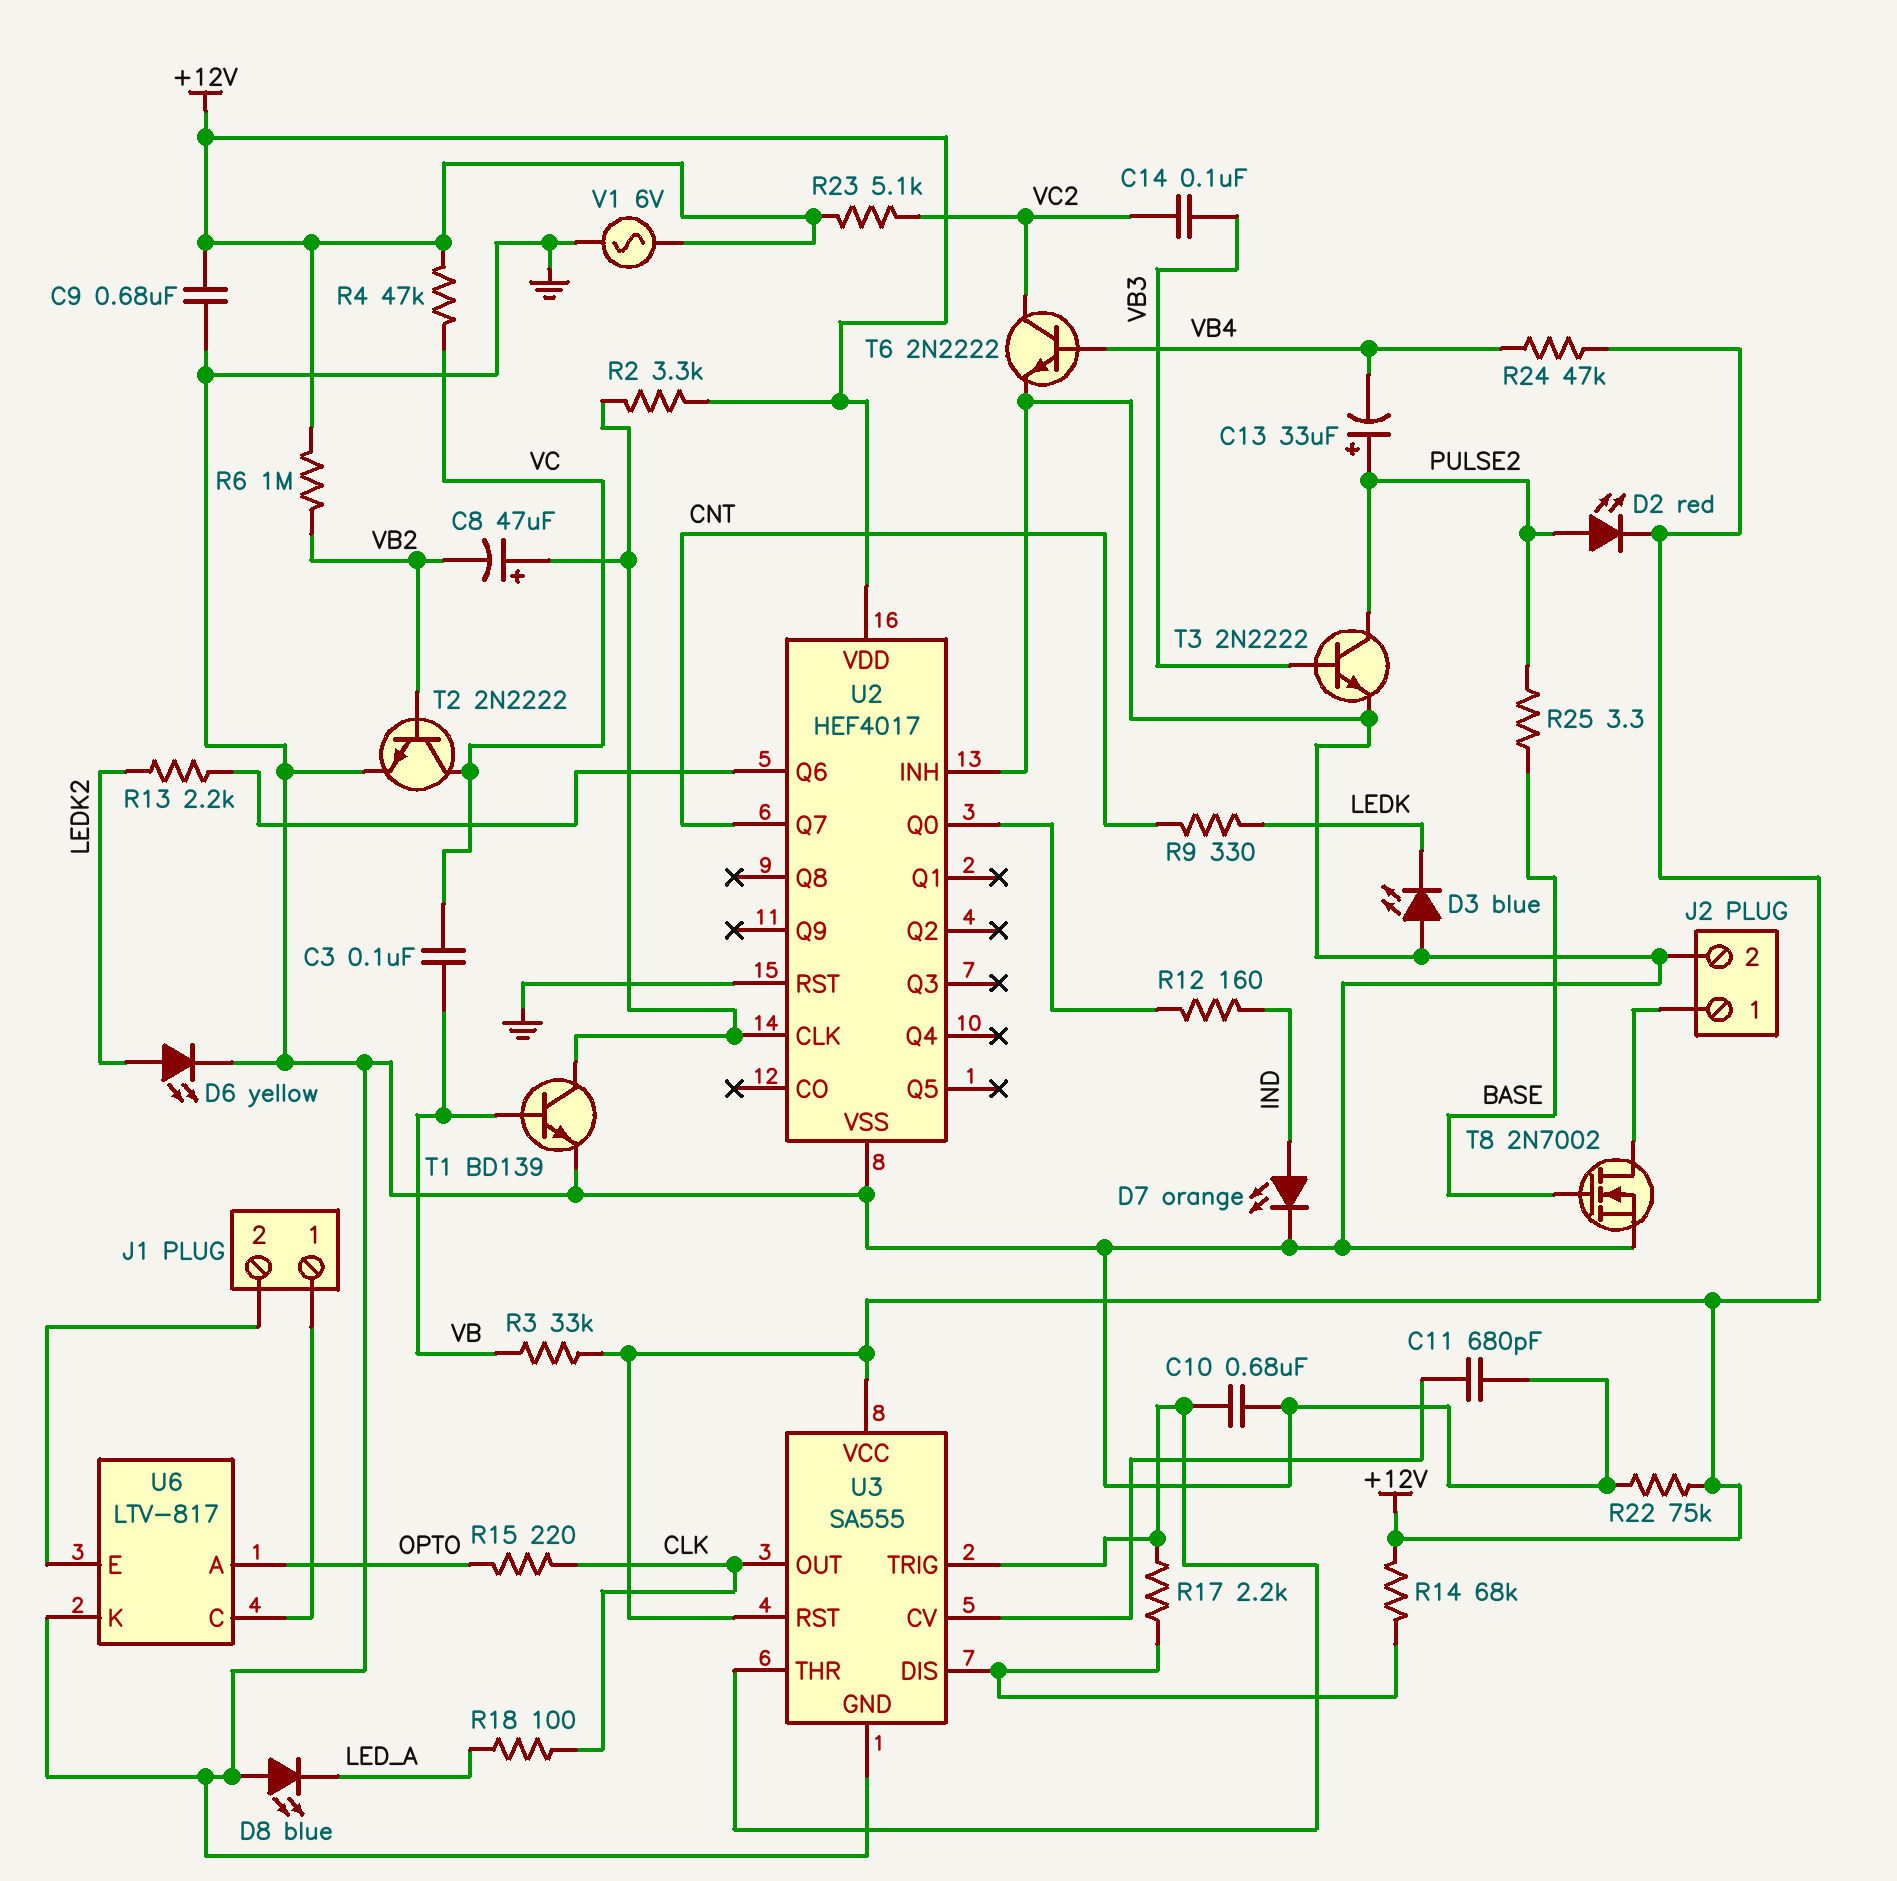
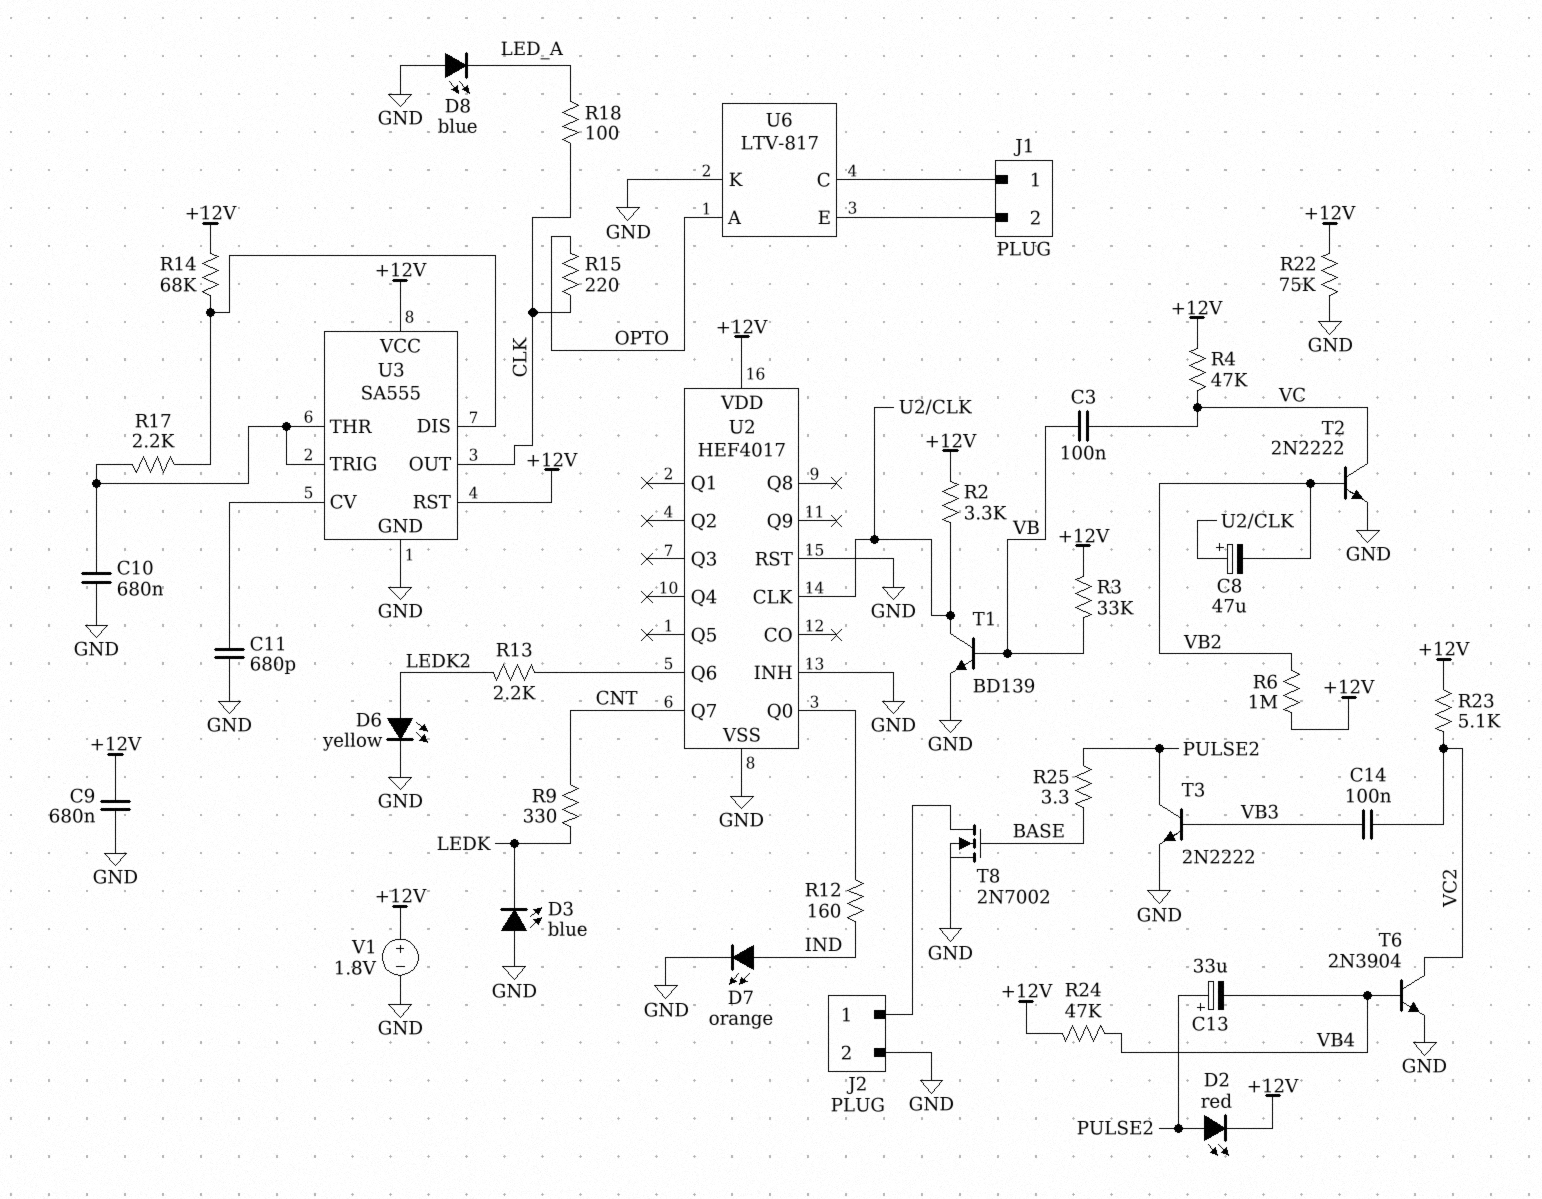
T6: NPN 2N2222 (B VB4, C VC2, E GND) -> NPN 2N3904 (B VB4, C VC2, E GND)
V1: AC 6V (+12V, GND) -> 1.8V (plus +12V, minus GND)

